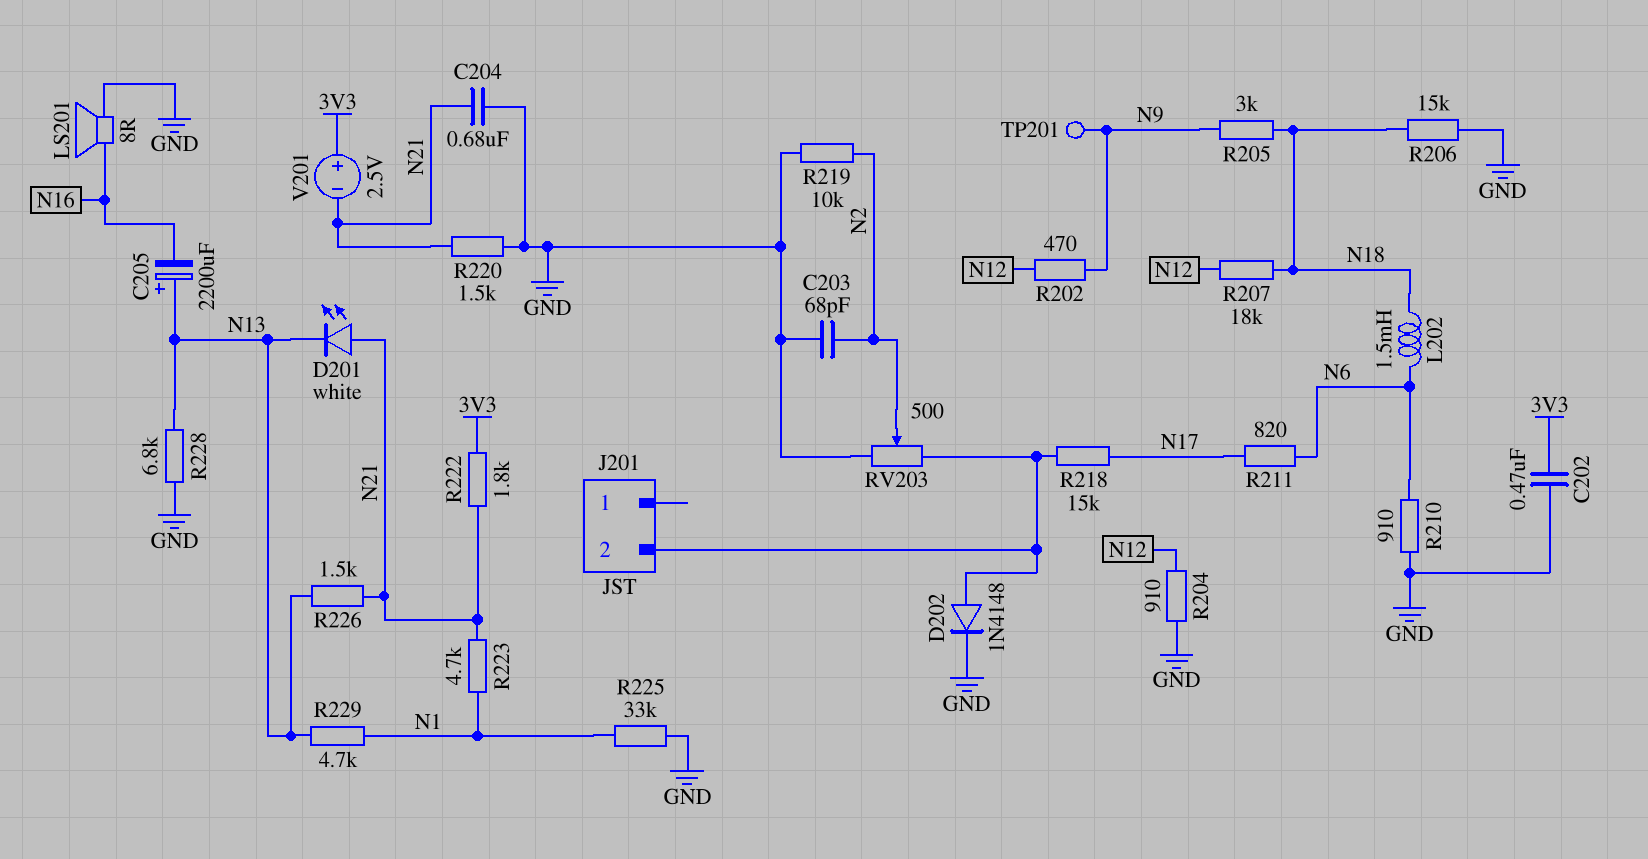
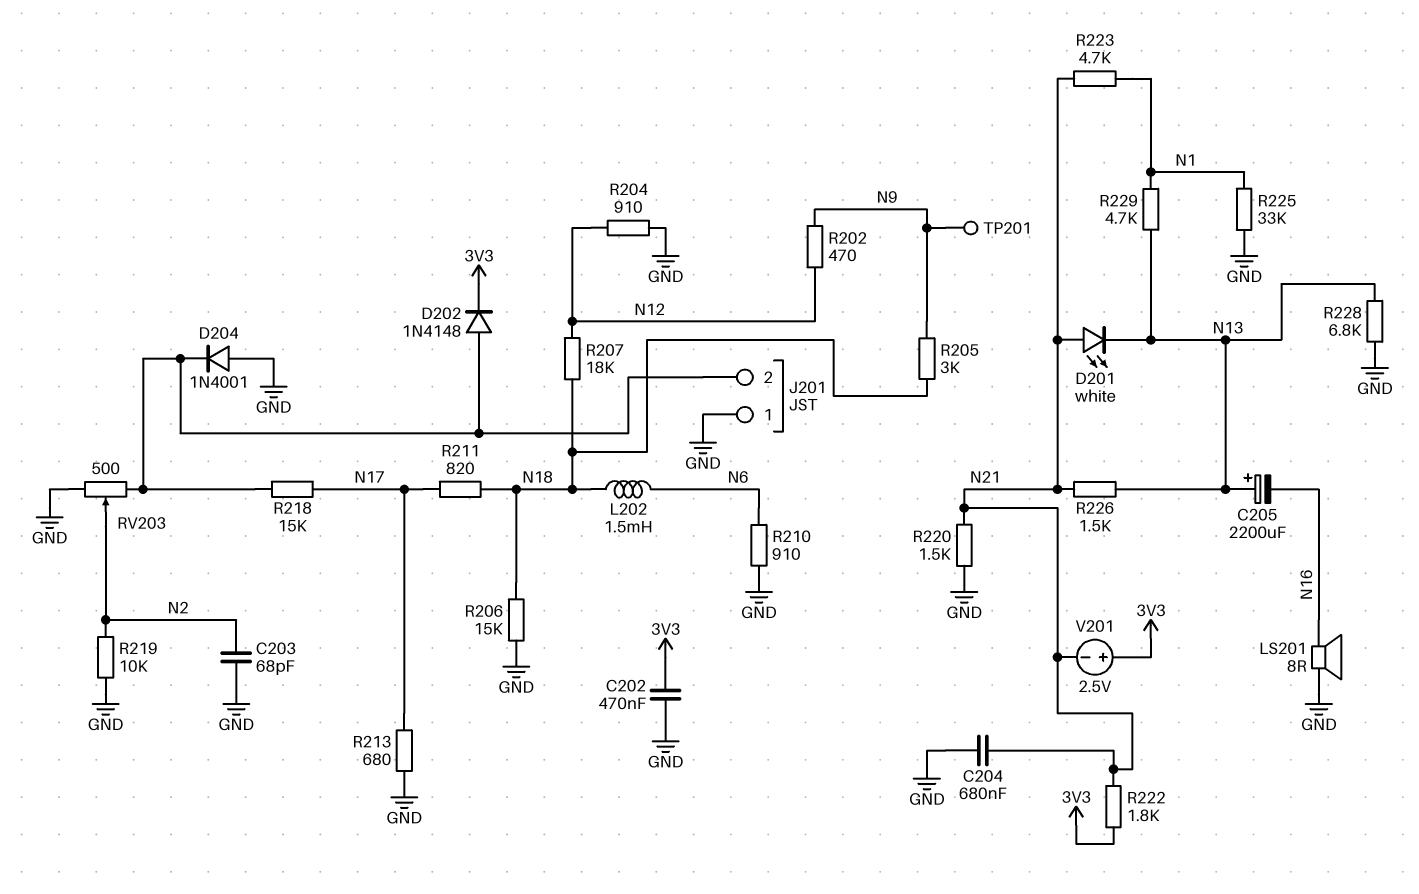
D202: diode 1N4148 (A J201/2, K GND) -> diode 1N4148 (A J201/2, K 3V3)
D204: none -> diode 1N4001 (A GND, K J201/2)
J201 pin 1: none -> GND
R211: 820 (N6, N17) -> 820 (N17, N18)
R213: none -> 680 (GND, N17)

